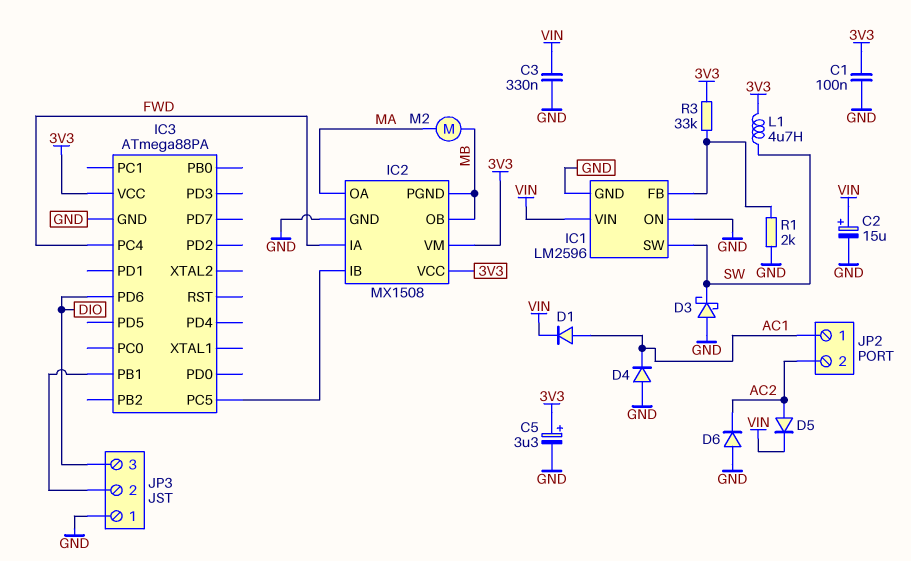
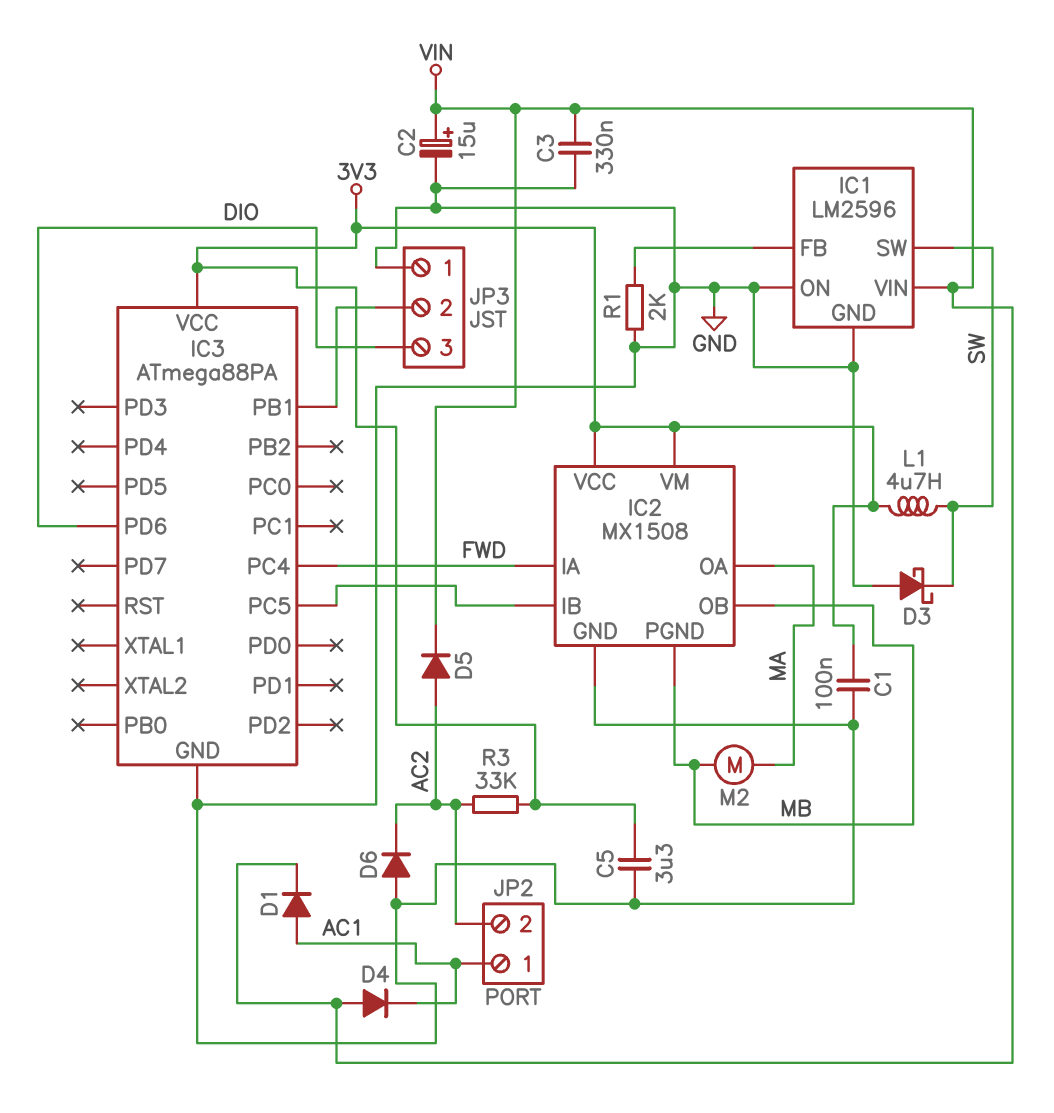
C5: 3.3uF (plus 3V3, minus GND) -> 3.3uF (3V3, GND)
D4: diode (A GND, K AC1) -> diode (A VIN, K AC1)
R3: 33k (3V3, IC1/FB) -> 33k (3V3, AC2)

